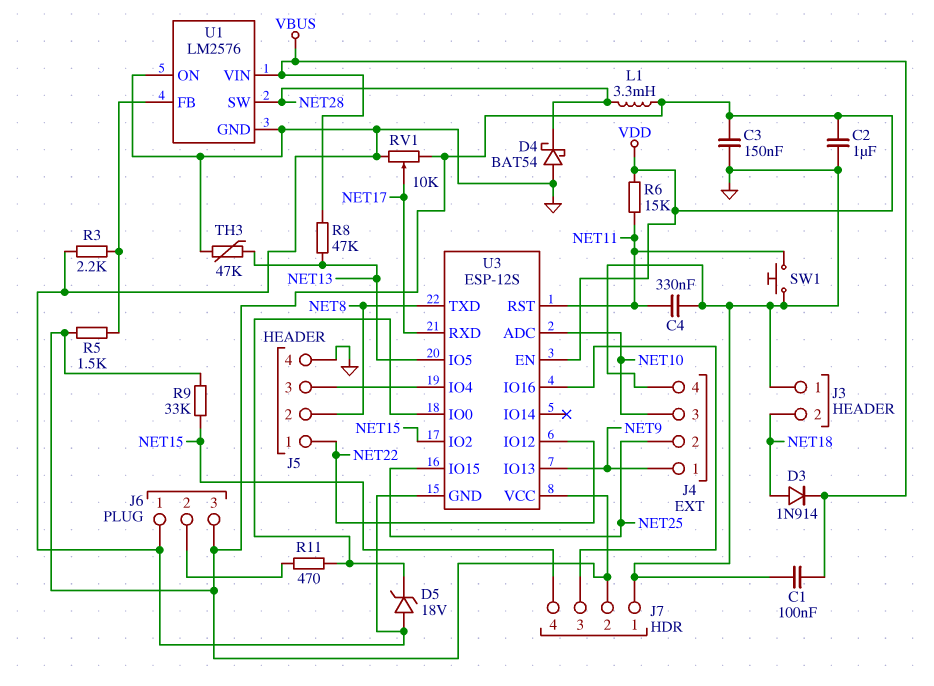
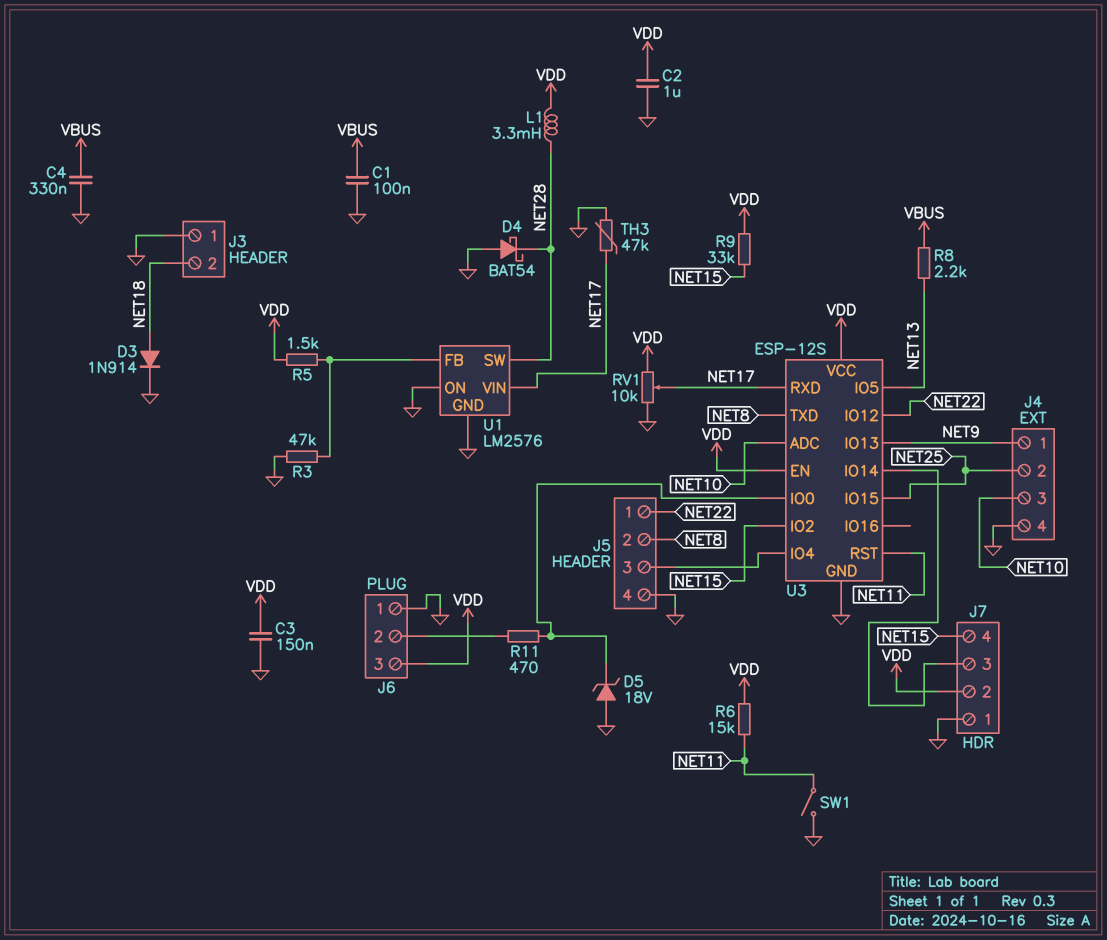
C4: 330nF (GND, NET11) -> 330nF (GND, VBUS)
D3: diode 1N914 (A NET18, K VBUS) -> diode 1N914 (A NET18, K GND)
R3: 2.2k (GND, U1/FB) -> 47k (GND, U1/FB)
R8: 47k (NET13, VBUS) -> 2.2k (NET13, VBUS)
SW1: button (GND, NET11) -> switch (GND, NET11)
TH3: 47k (GND, NET13) -> 47k (GND, NET17)
U1 pin VIN: VBUS -> NET17
U3 pin IO14: none -> J7/3
U3 pin IO16: J7/3 -> none

